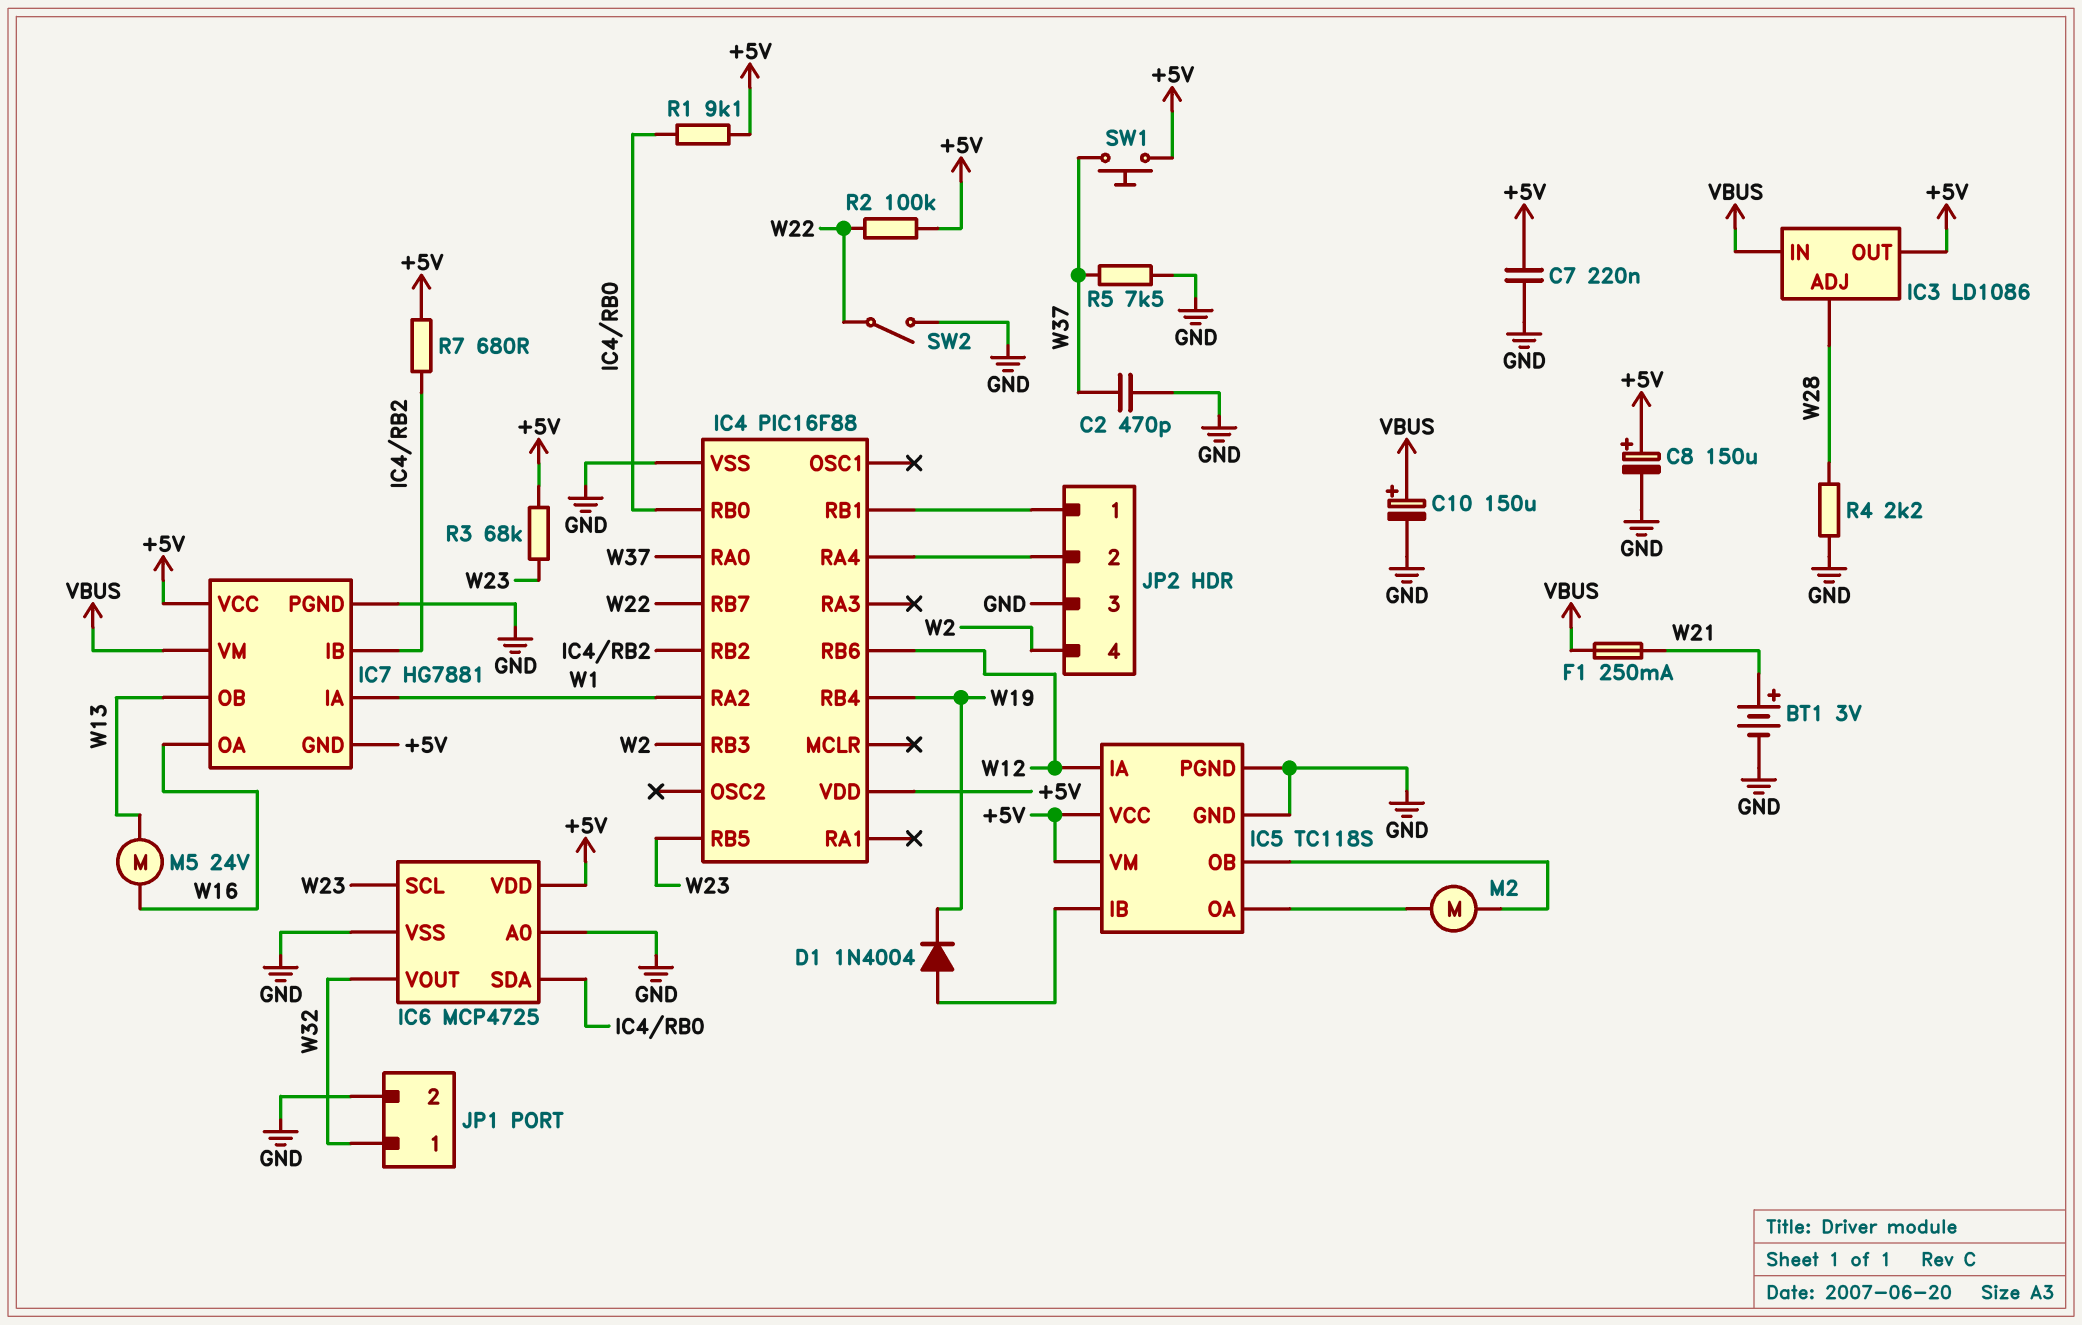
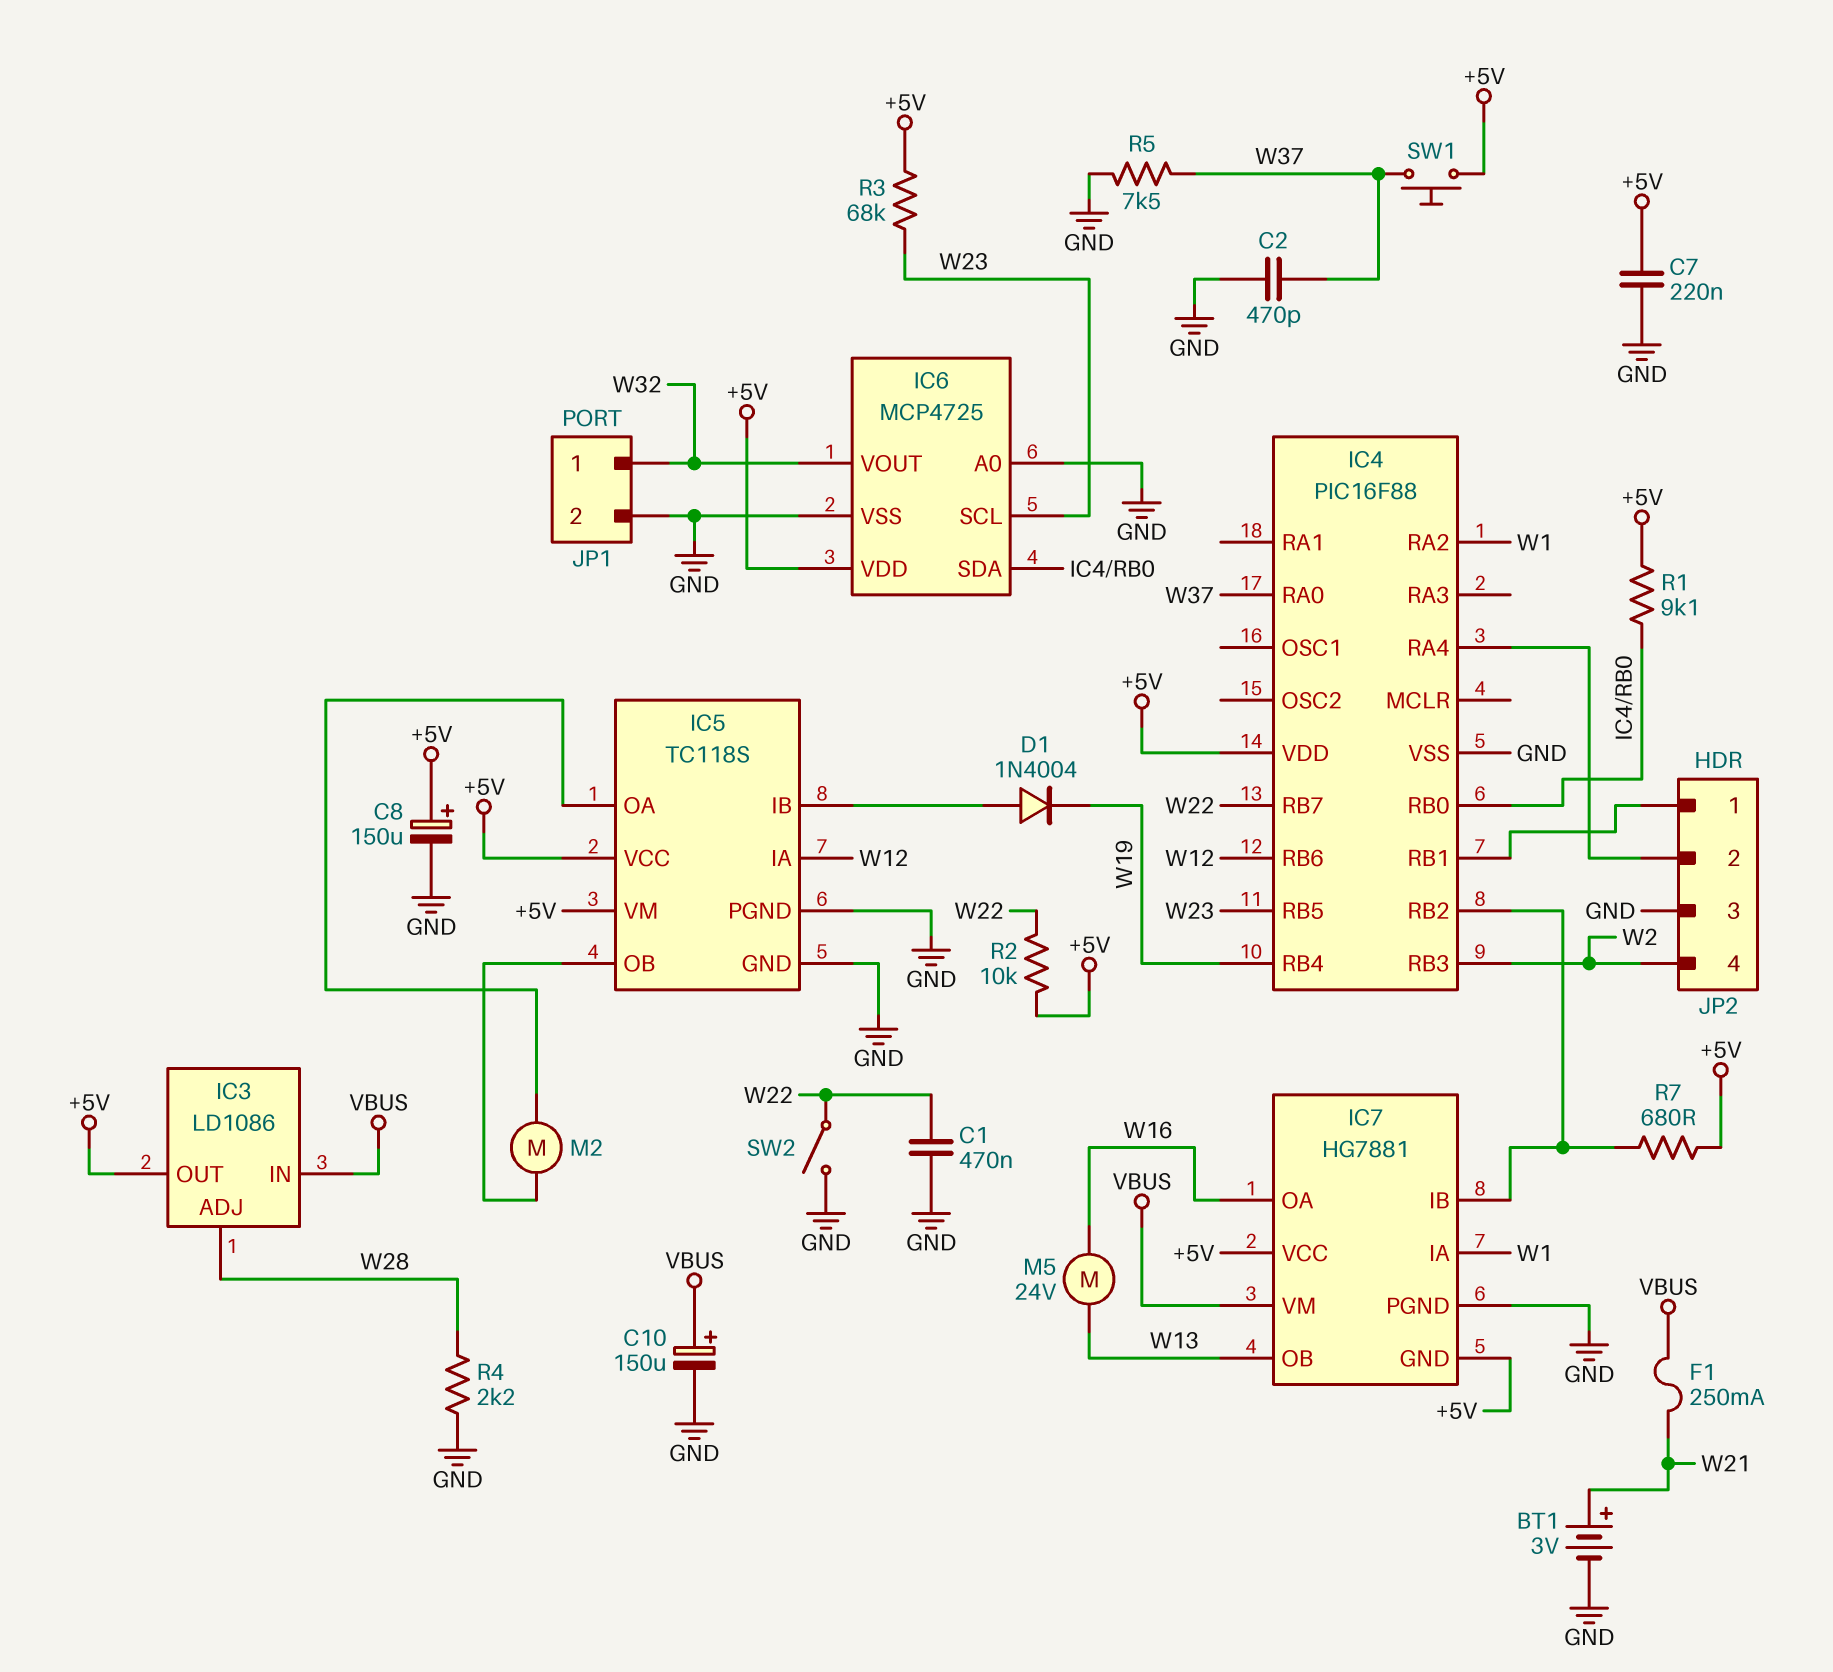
C1: none -> 470nF (GND, W22)
R2: 100k (+5V, W22) -> 10k (+5V, W22)

